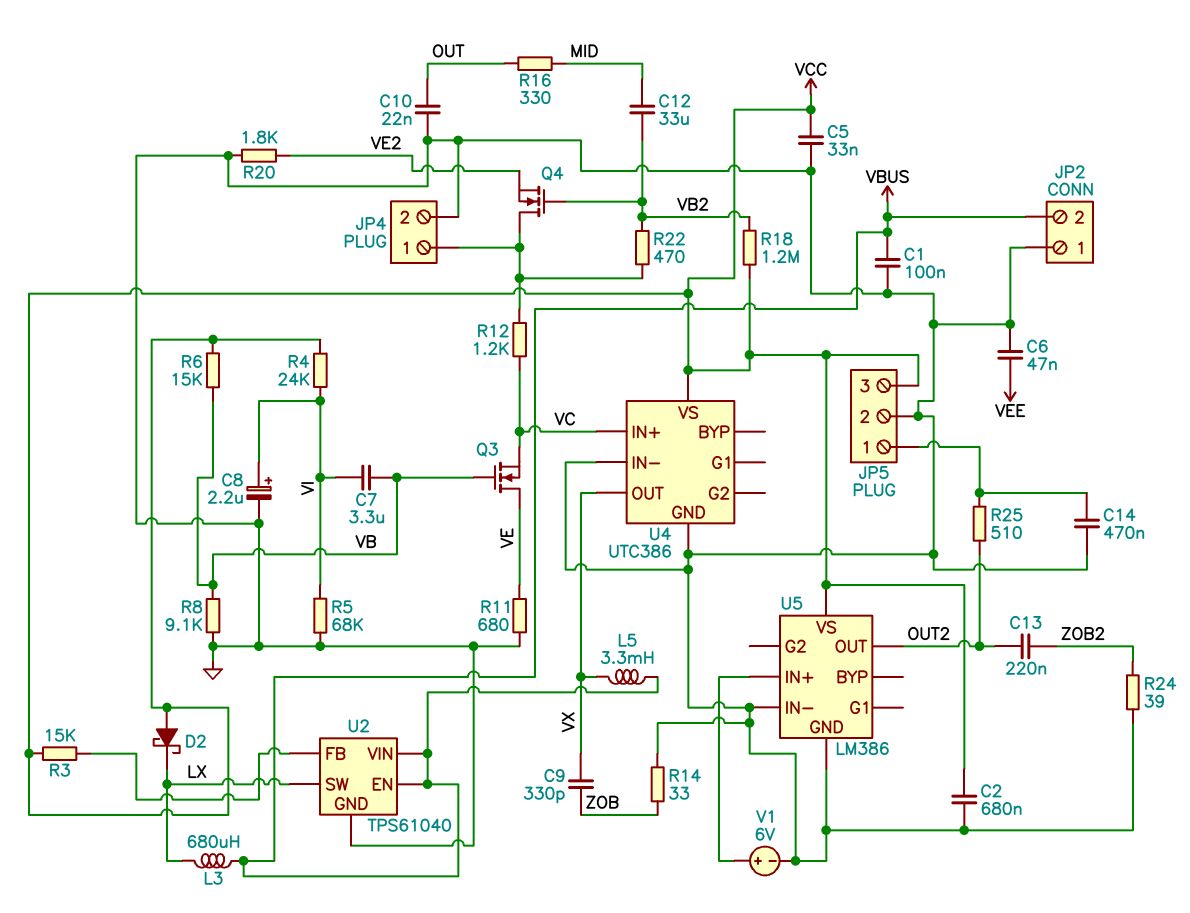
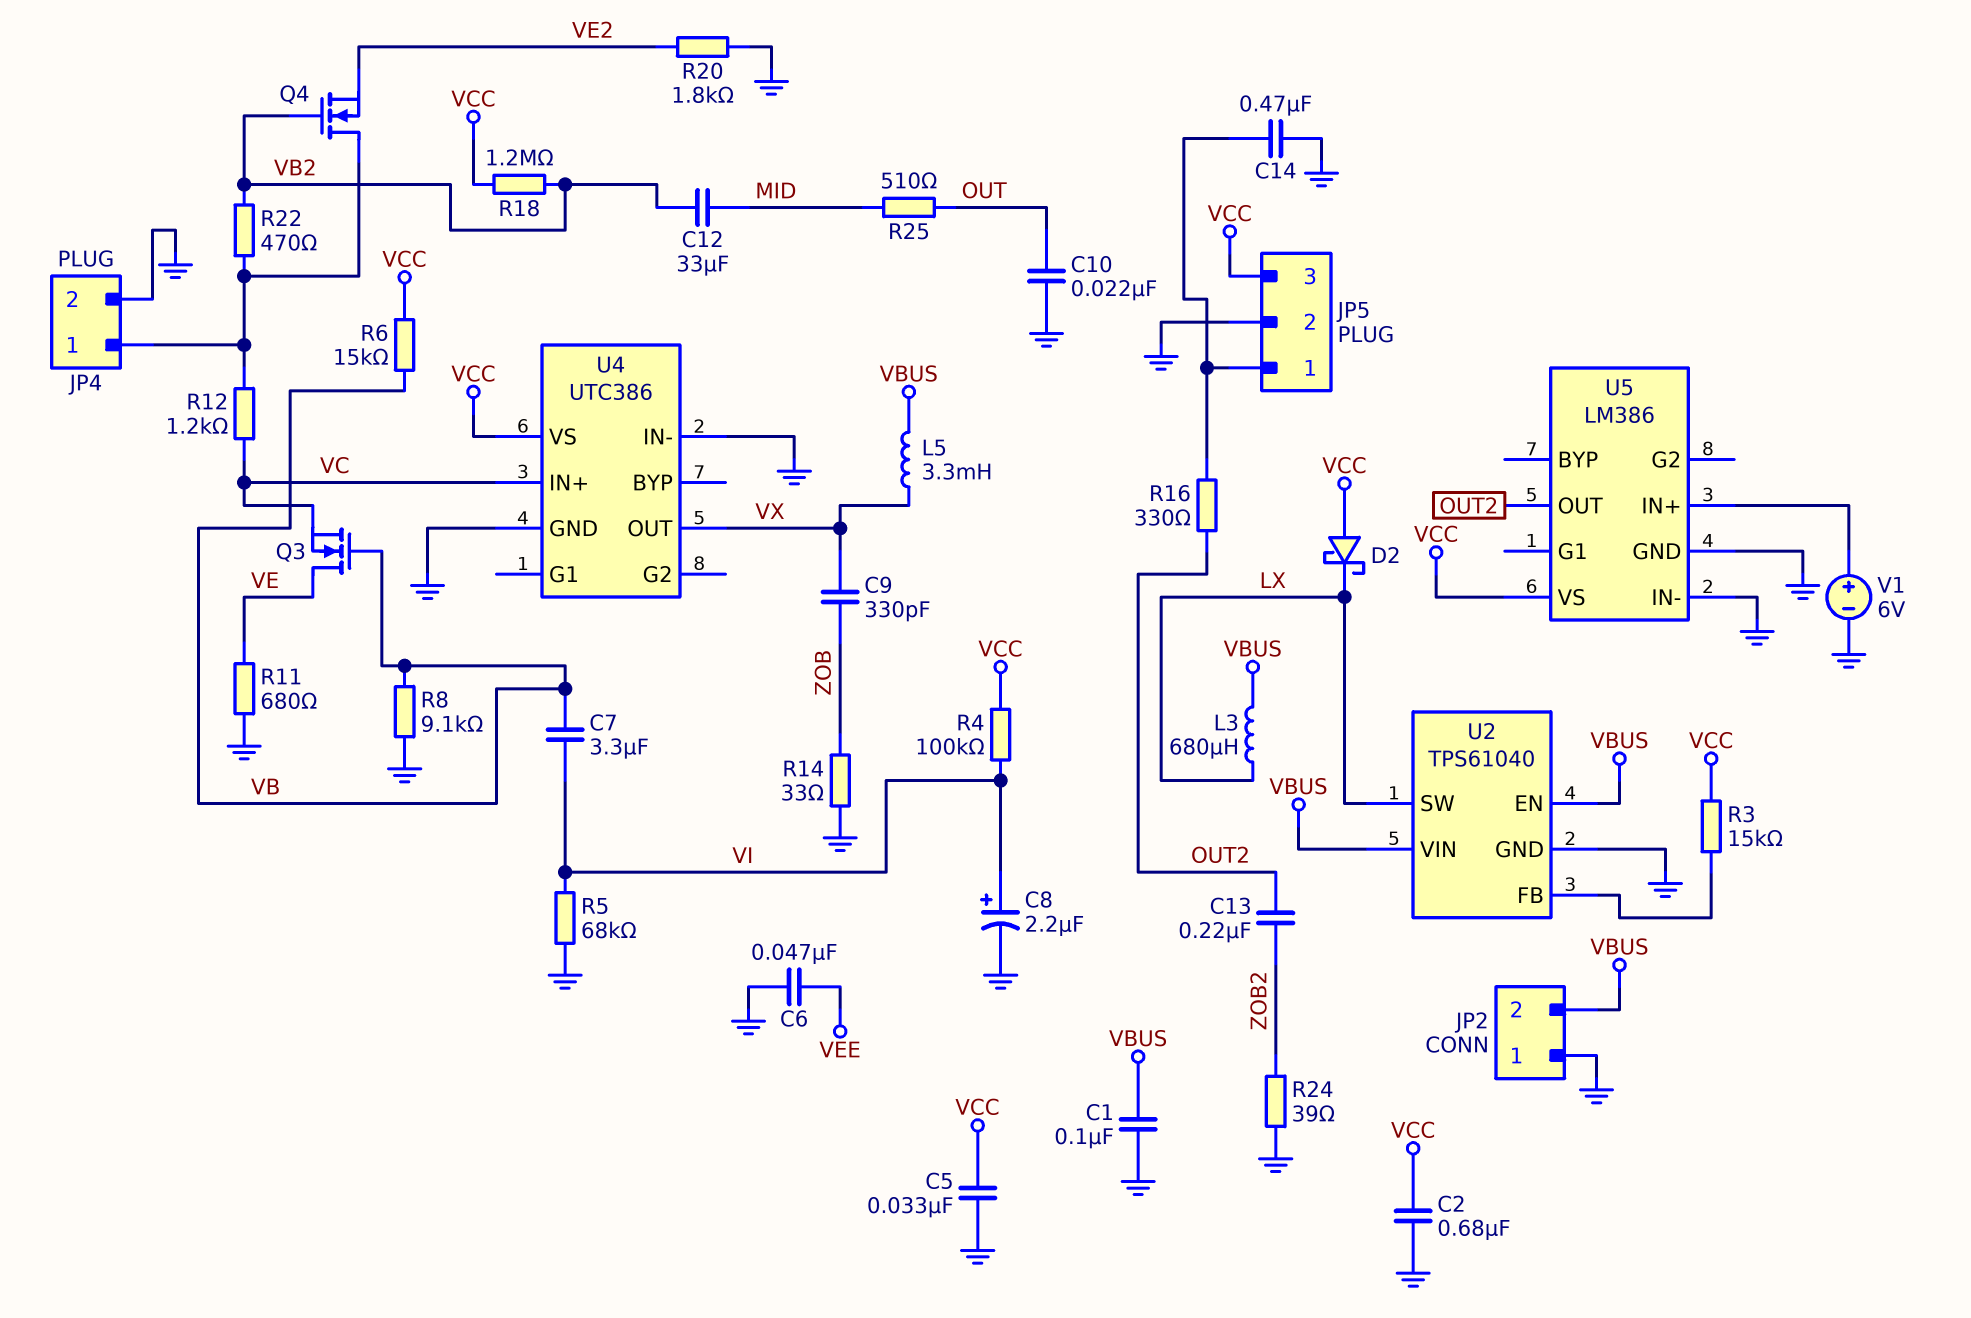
R4: 24k (VCC, VI) -> 100k (VCC, VI)
R16: 330 (MID, OUT) -> 330 (JP5/1, OUT2)
R25: 510 (JP5/1, OUT2) -> 510 (MID, OUT)

